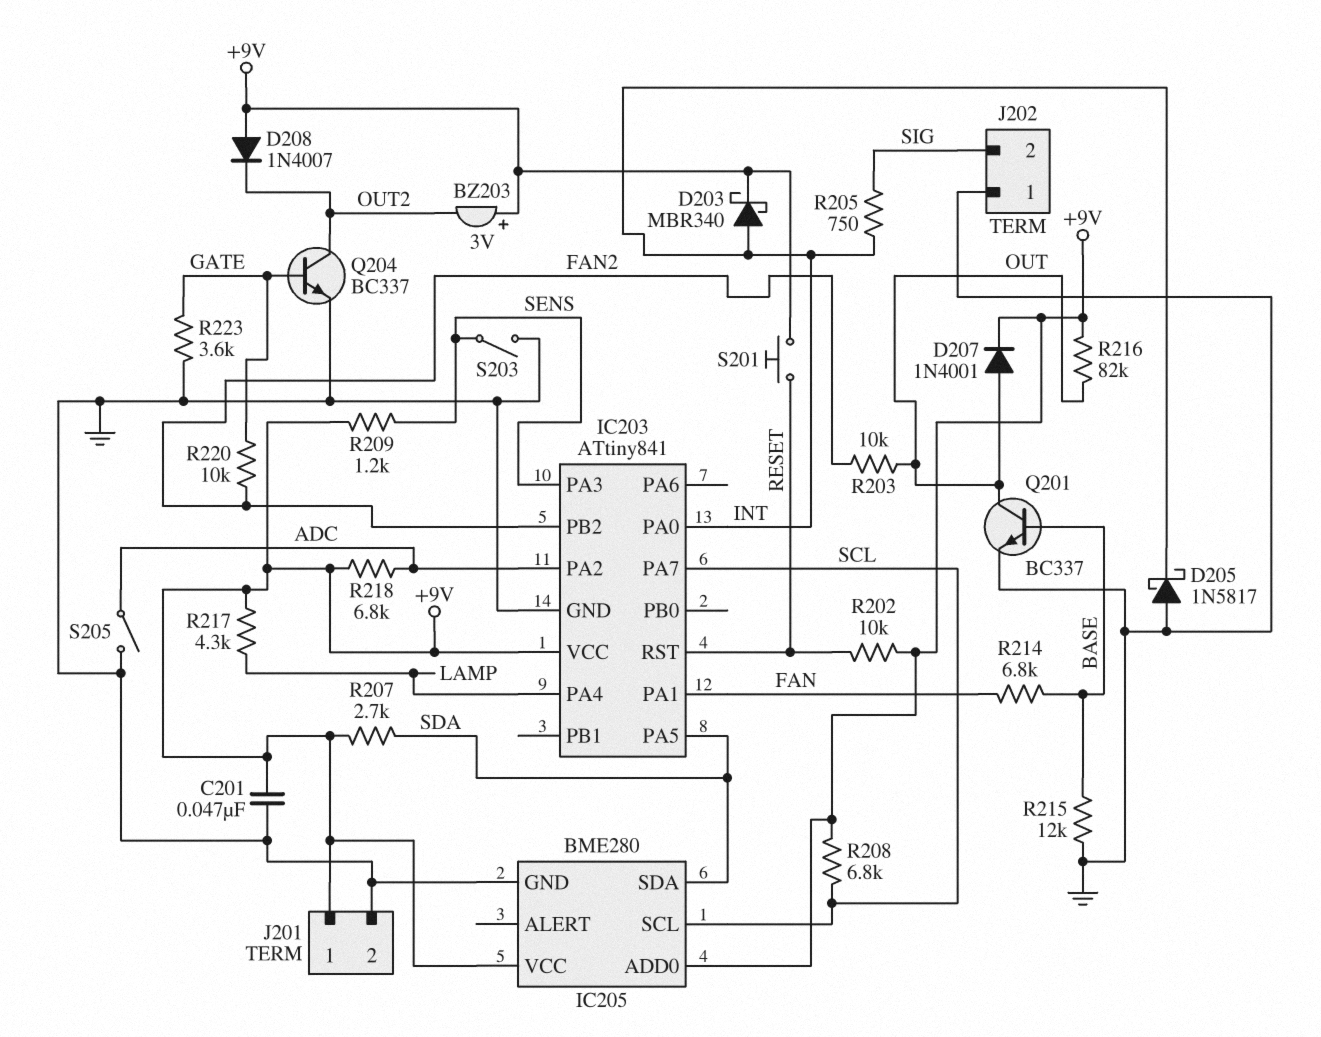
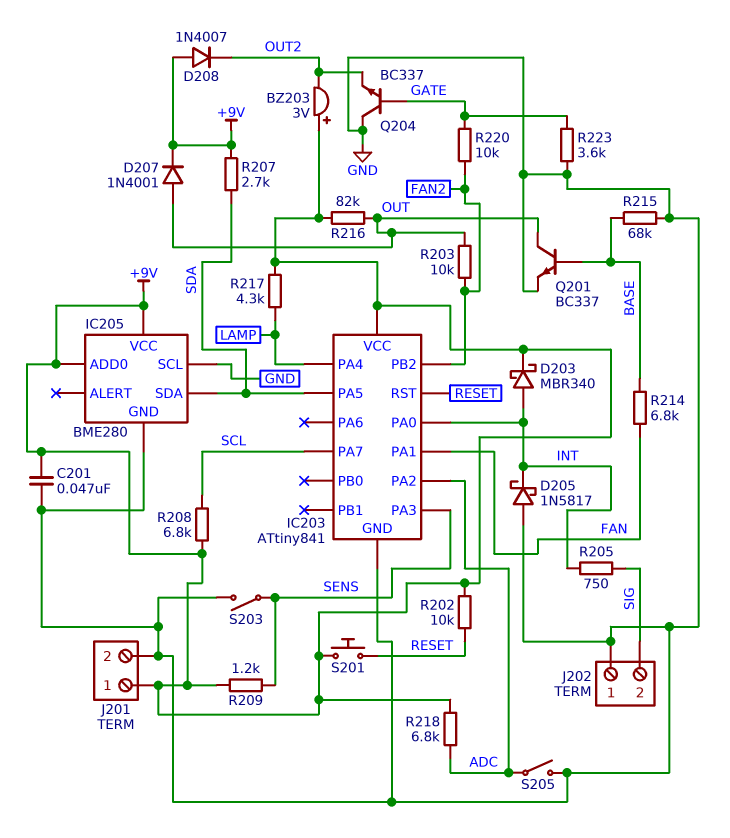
IC205 pin SCL: SCL -> GND
Q204: NPN BC337 (B GATE, C OUT2, E GND) -> NPN BC337 (B GATE, C GND, E OUT2)
R215: 12k (BASE, GND) -> 68k (BASE, GND)

